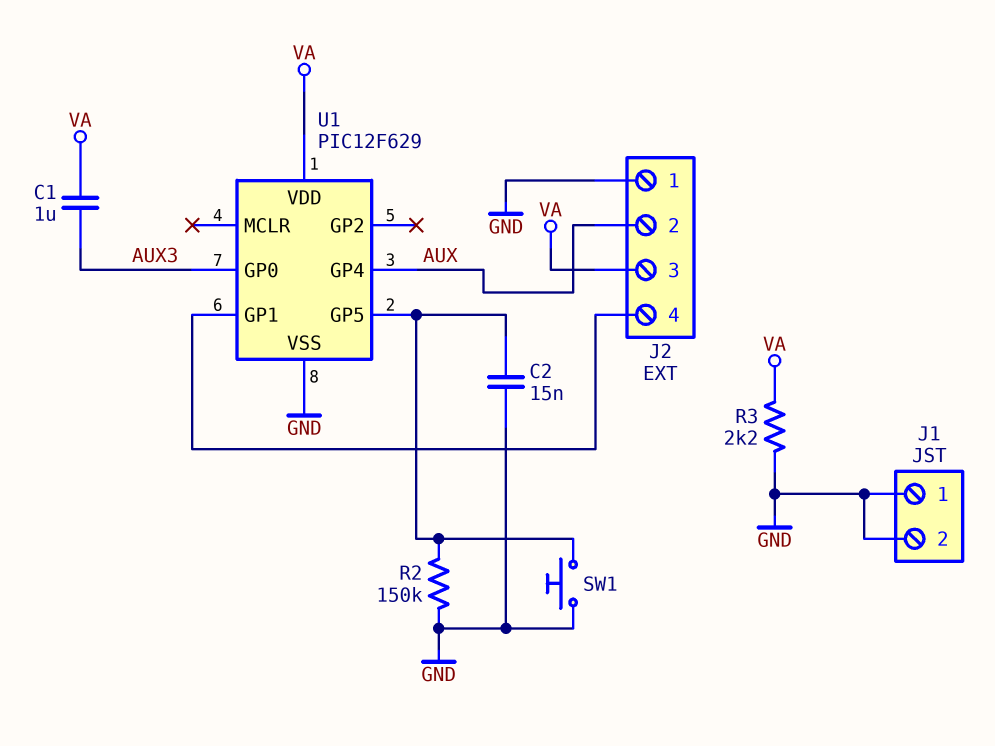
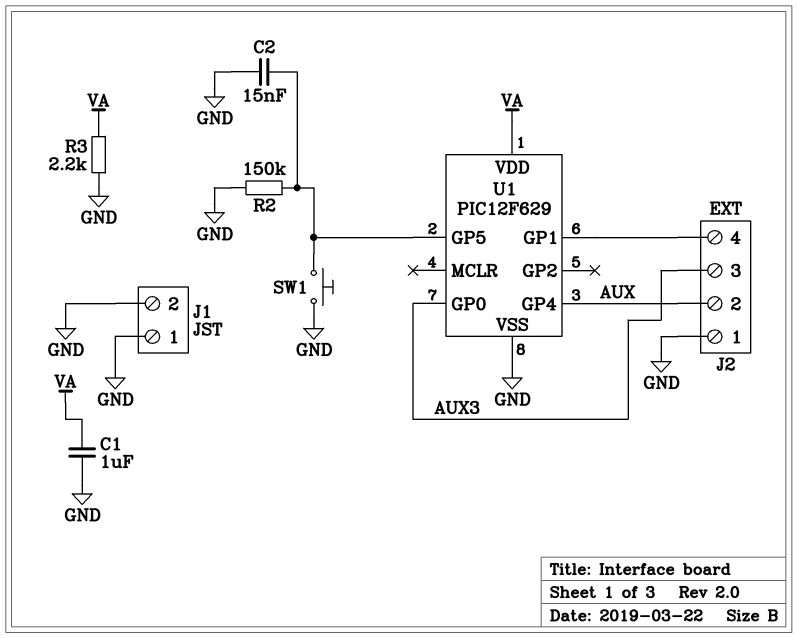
C1: 1uF (AUX3, VA) -> 1uF (GND, VA)
J2 pin 3: VA -> AUX3

